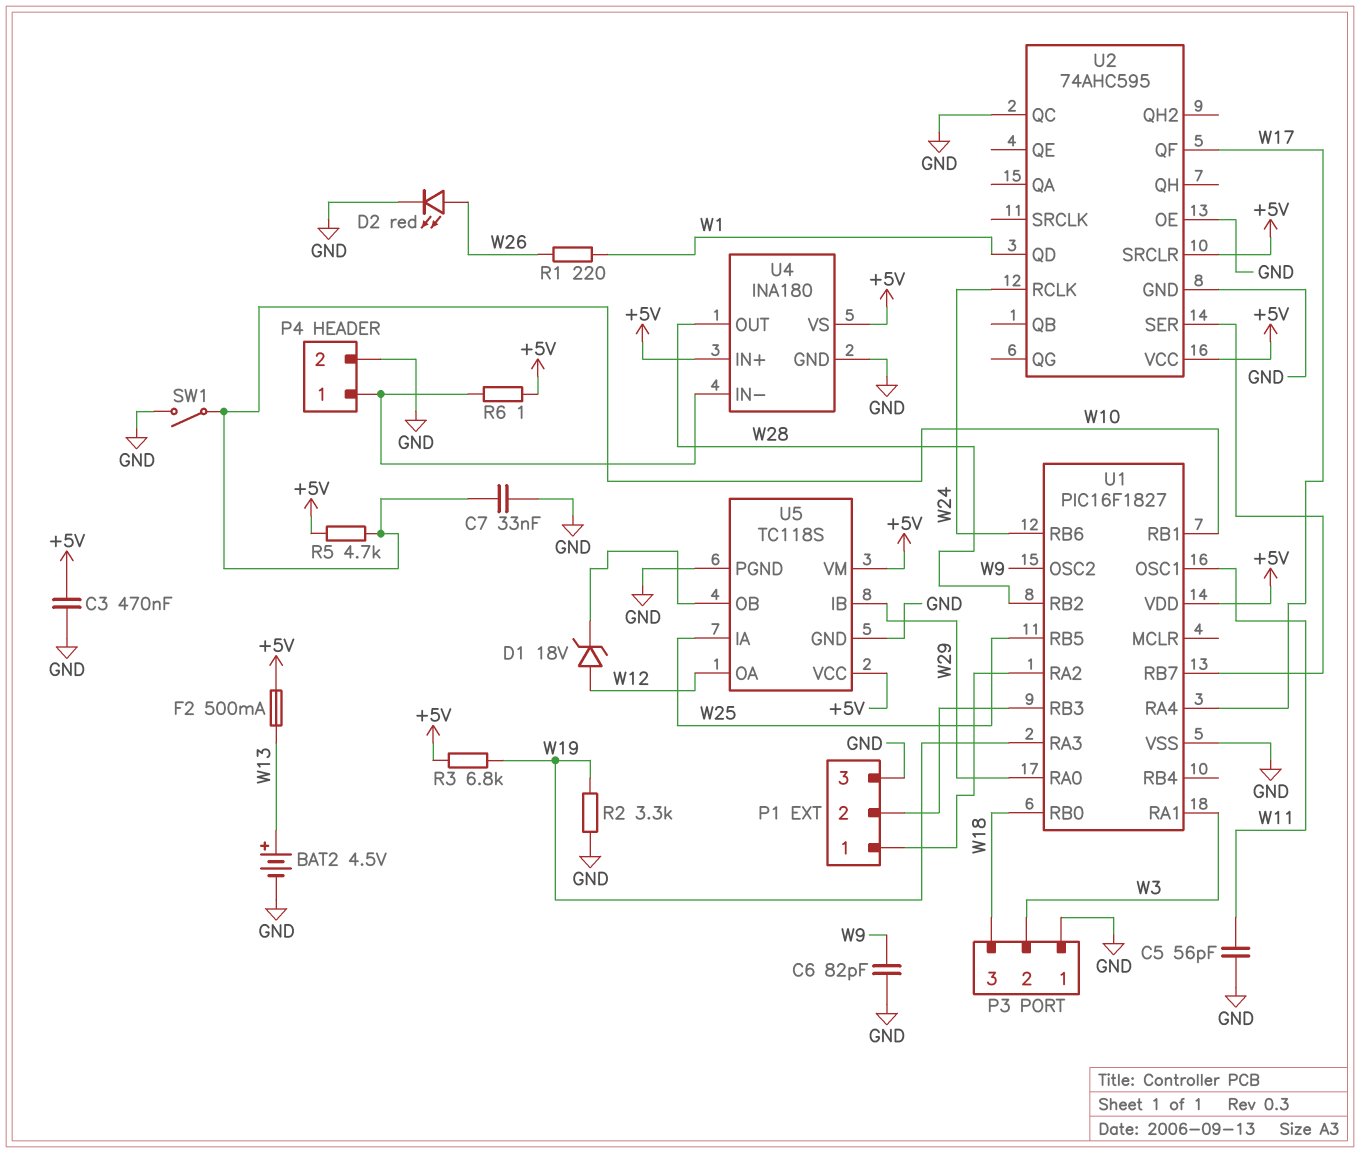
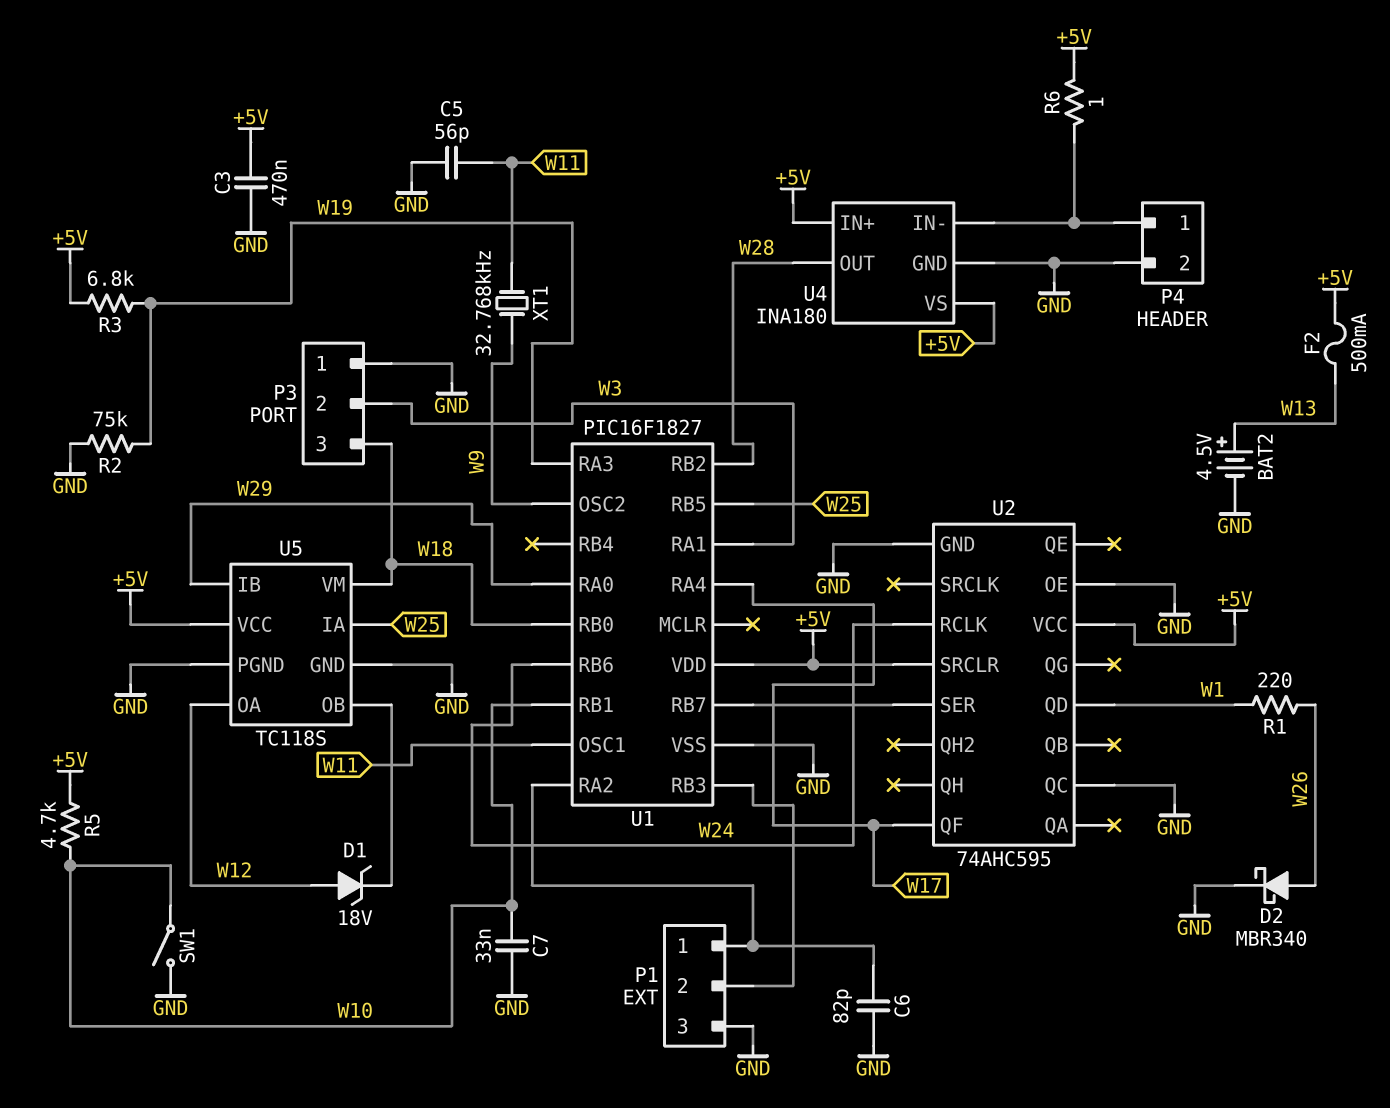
C6: 82pF (GND, W9) -> 82pF (GND, P1/1)
D2: LED red (A W26, K GND) -> schottky MBR340 (A W26, K GND)
R2: 3.3k (GND, W19) -> 75k (GND, W19)
U5 pin VM: +5V -> W18
XT1: none -> 32.768kHz (W9, W11)

